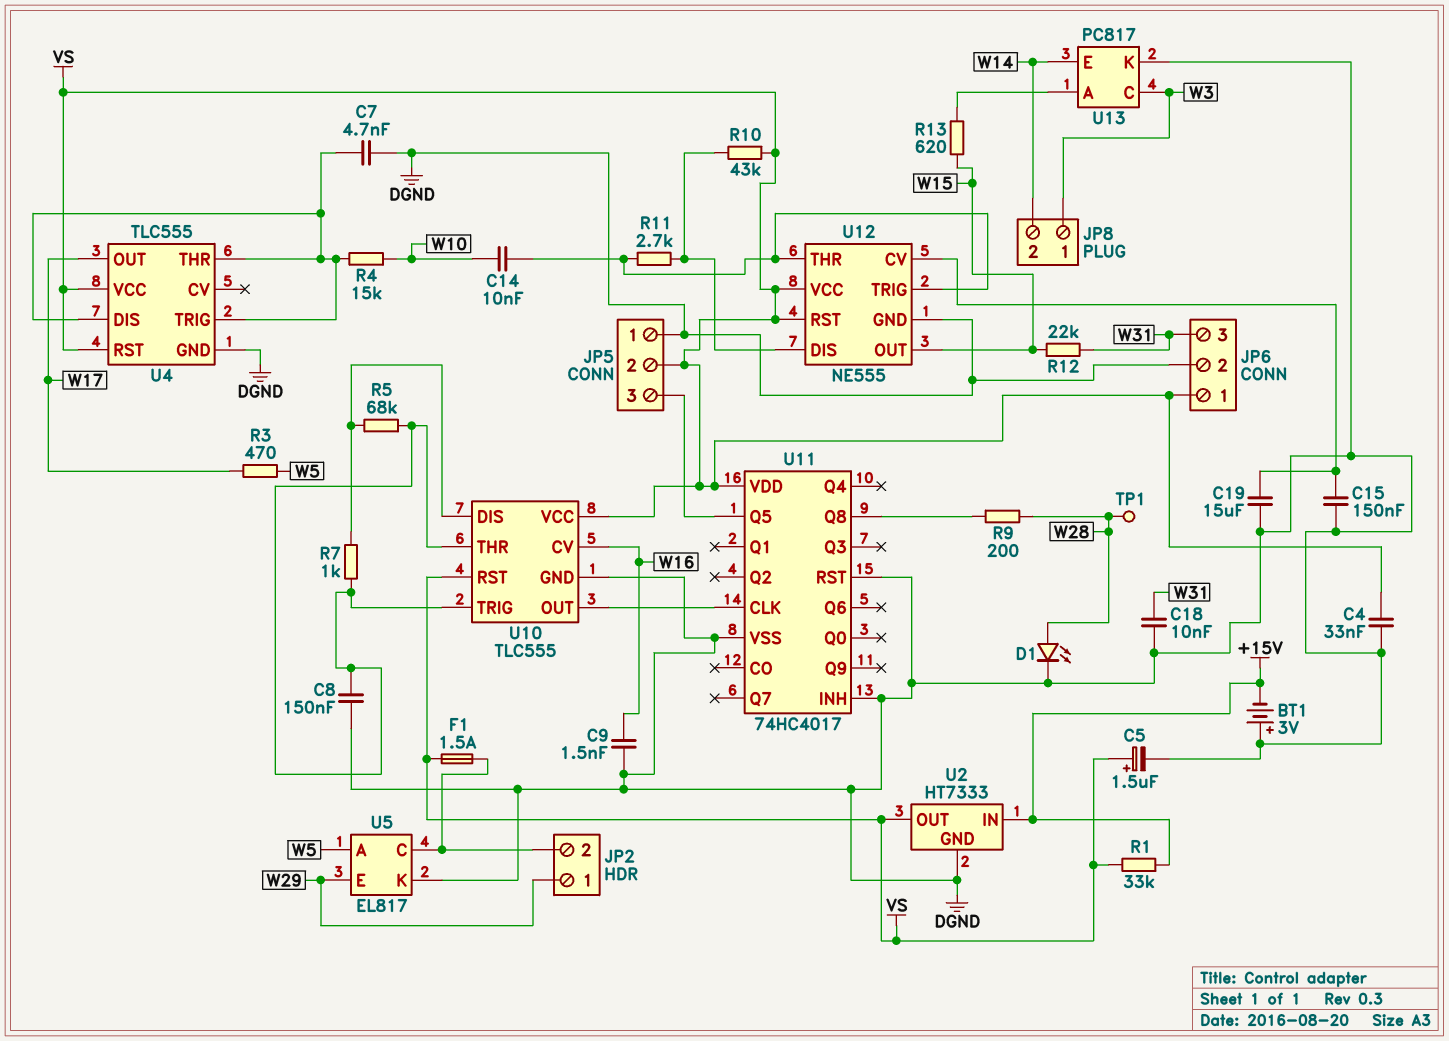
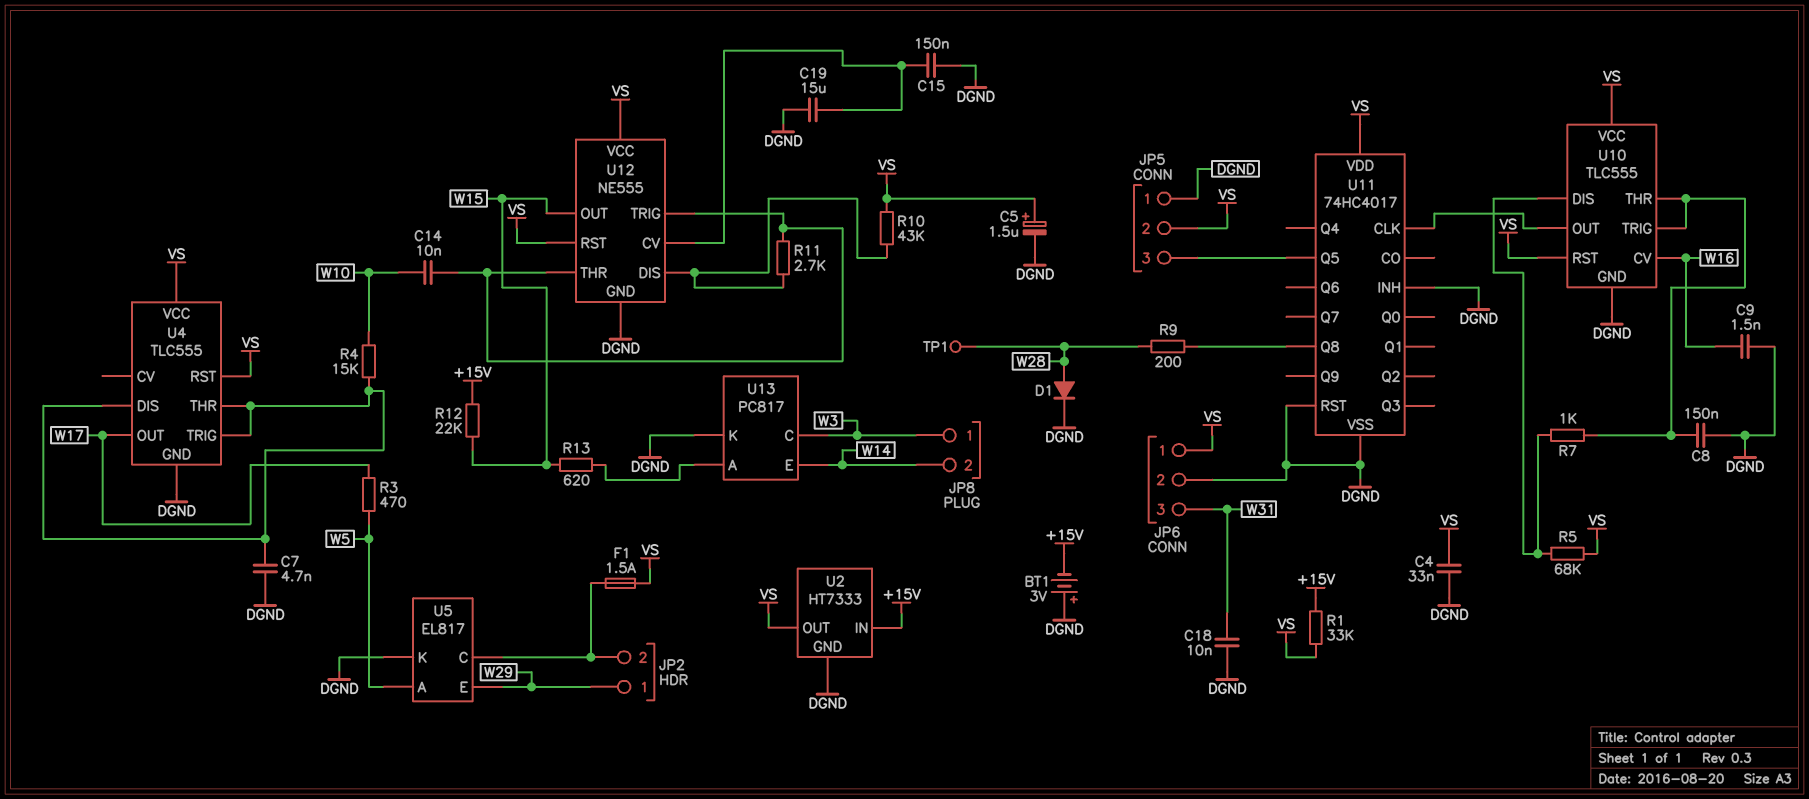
D1: LED (A W28, K DGND) -> diode (A W28, K DGND)
R5: 68k (U10/DIS, U10/THR) -> 68k (U10/DIS, VS)
R12: 22k (W15, W31) -> 22k (+15V, W15)

